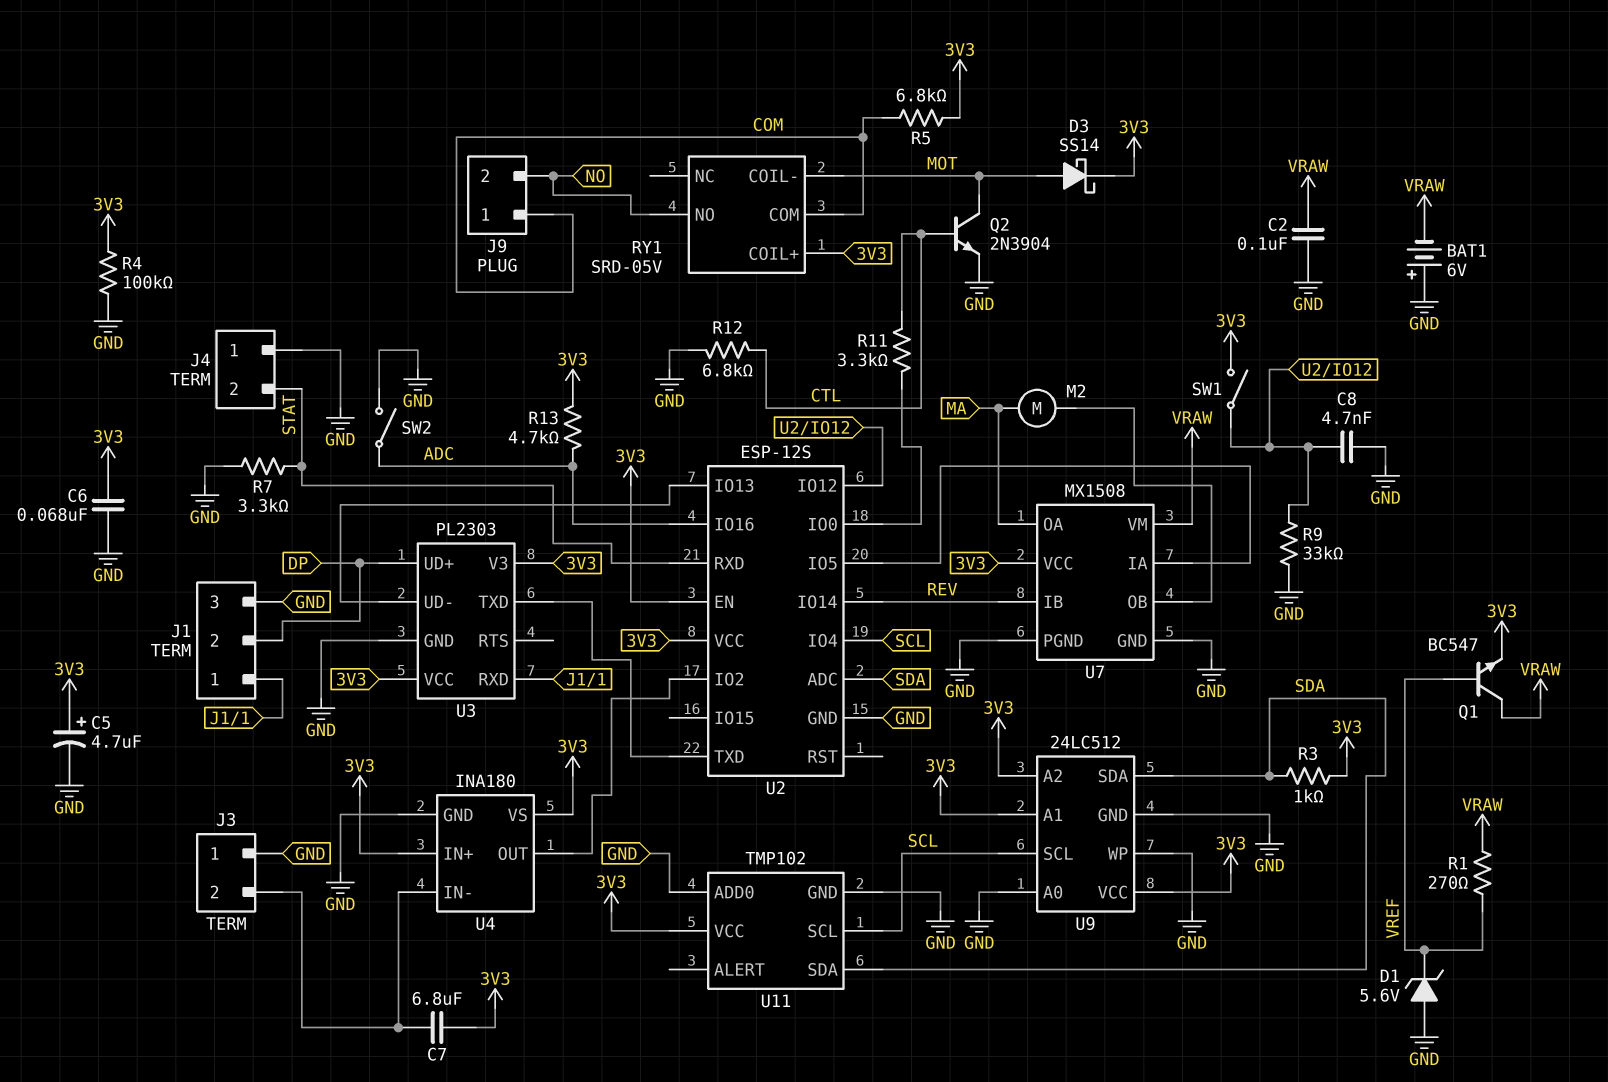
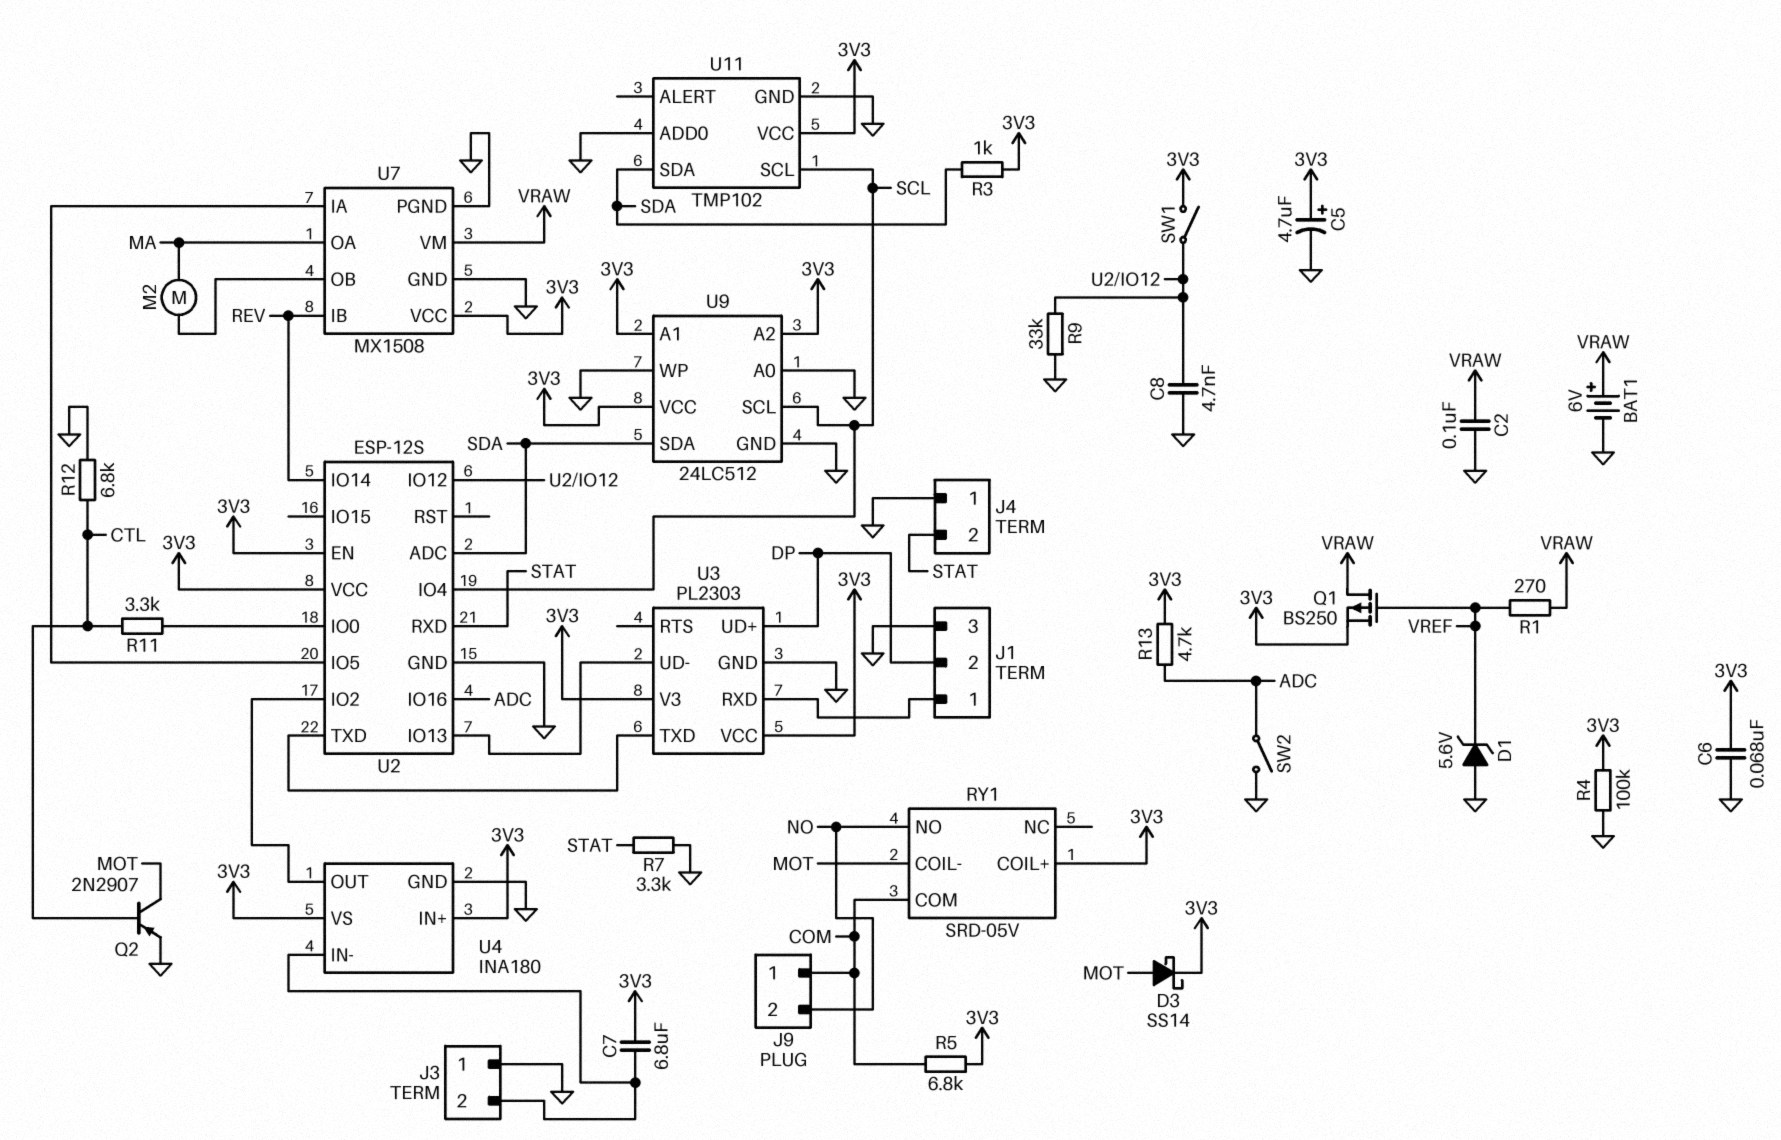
BAT1: 6V (plus GND, minus VRAW) -> 6V (plus VRAW, minus GND)
Q1: NPN BC547 (B VREF, C VRAW, E 3V3) -> PMOS BS250 (G VREF, D VRAW, S 3V3)
Q2: NPN 2N3904 (B CTL, C MOT, E GND) -> PNP 2N2907 (B CTL, C MOT, E GND)

